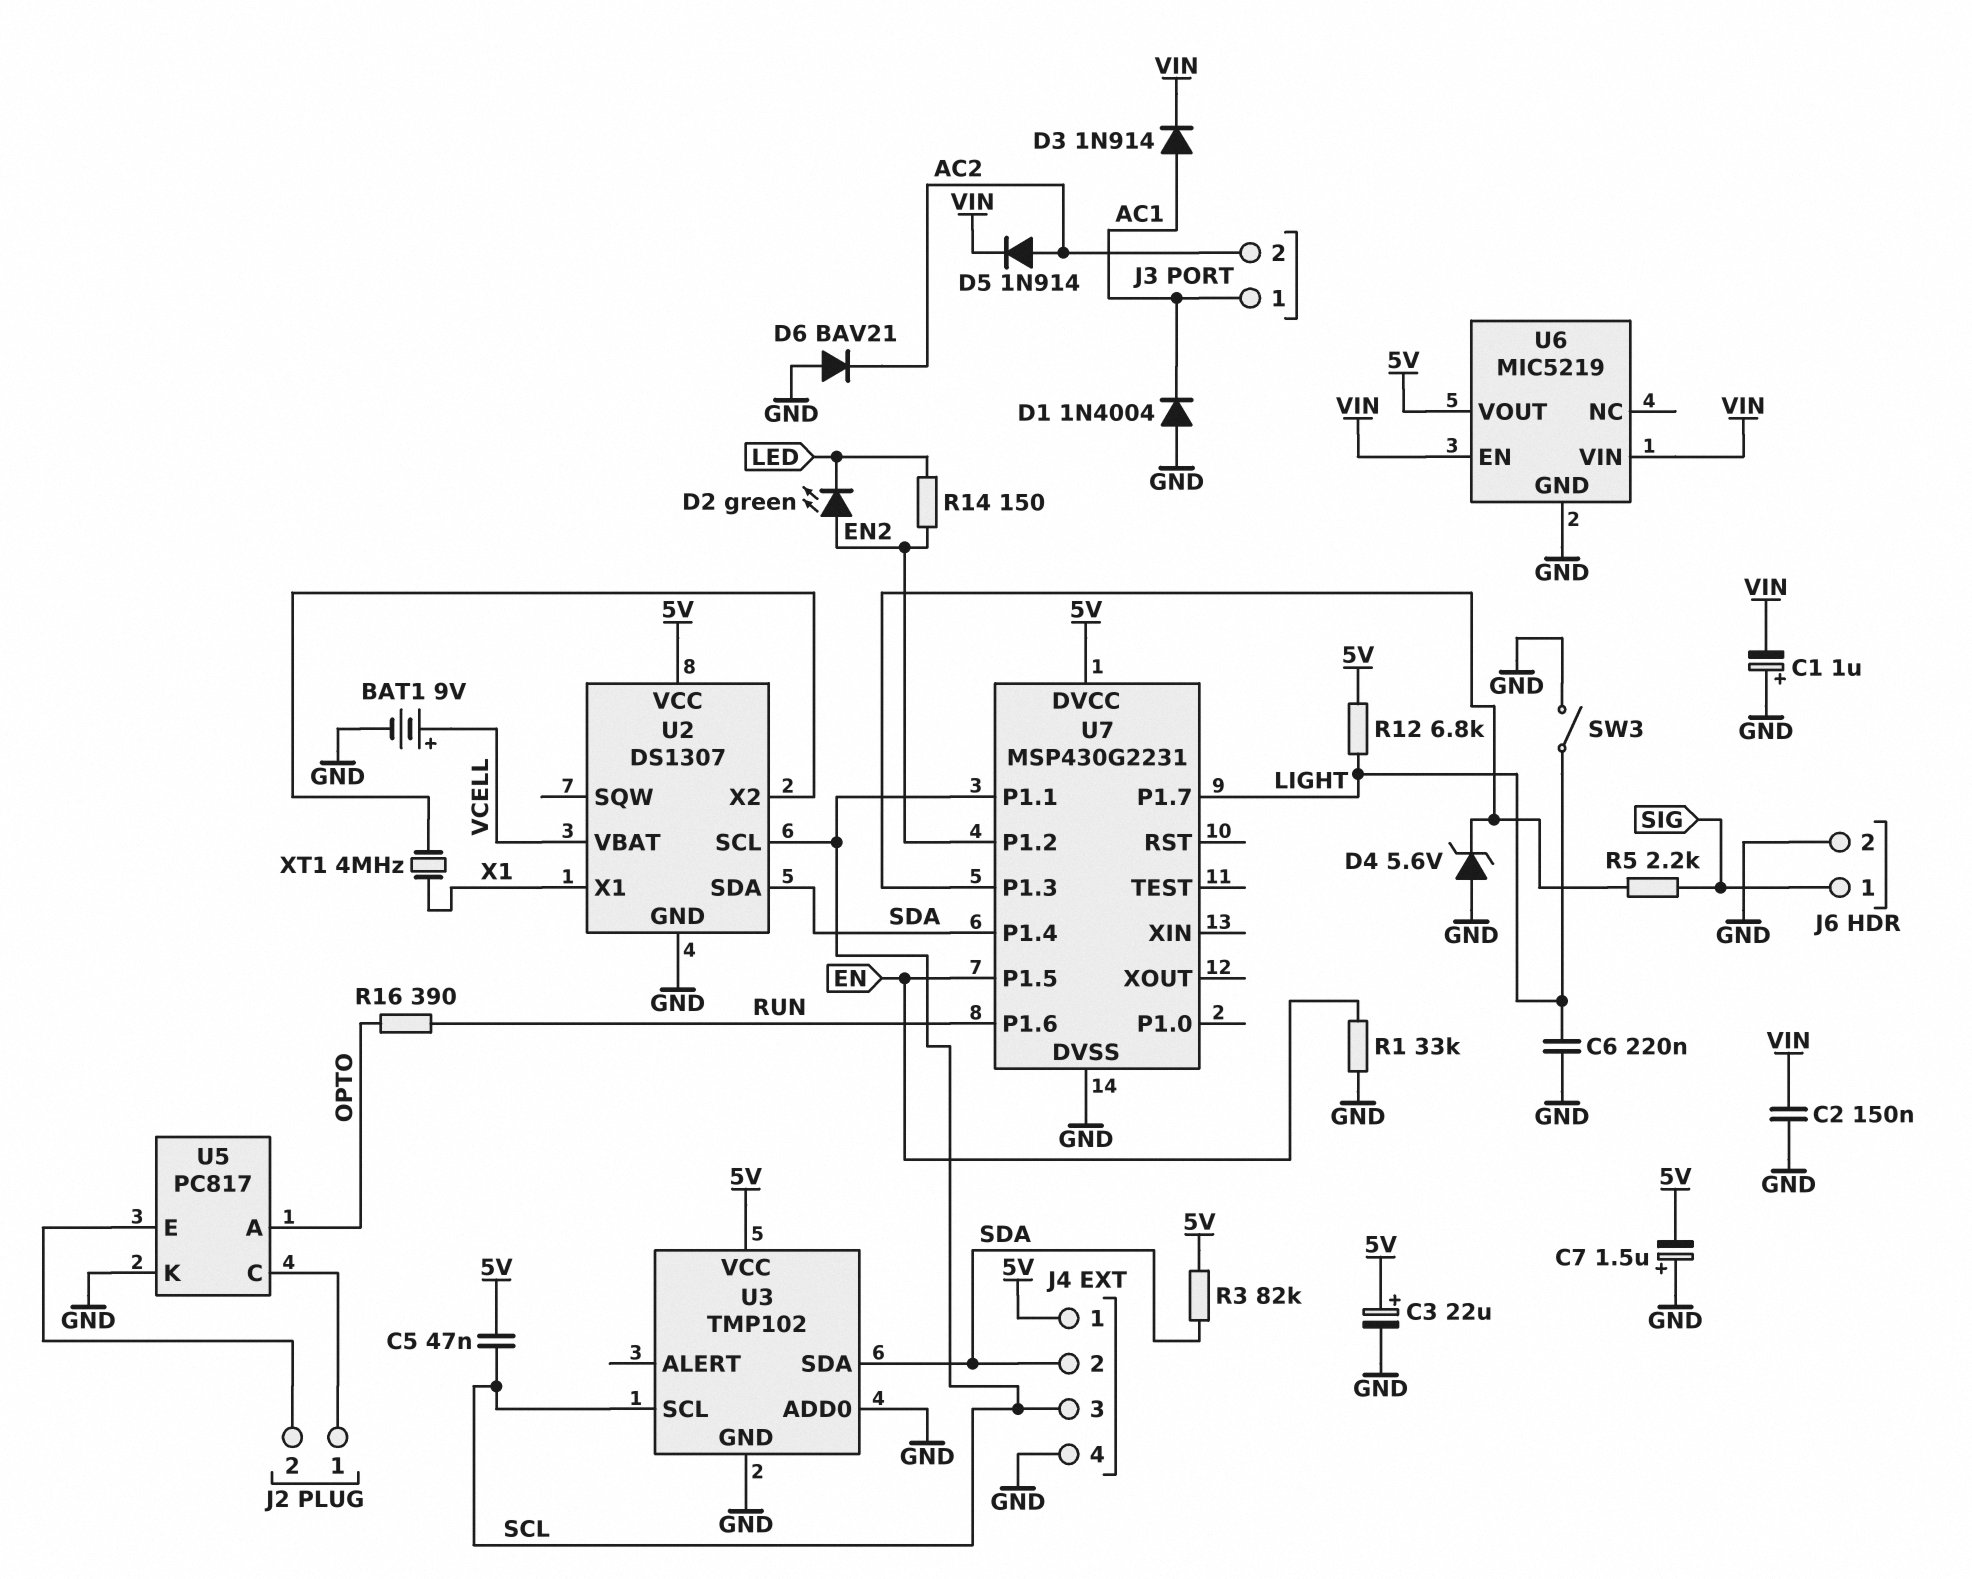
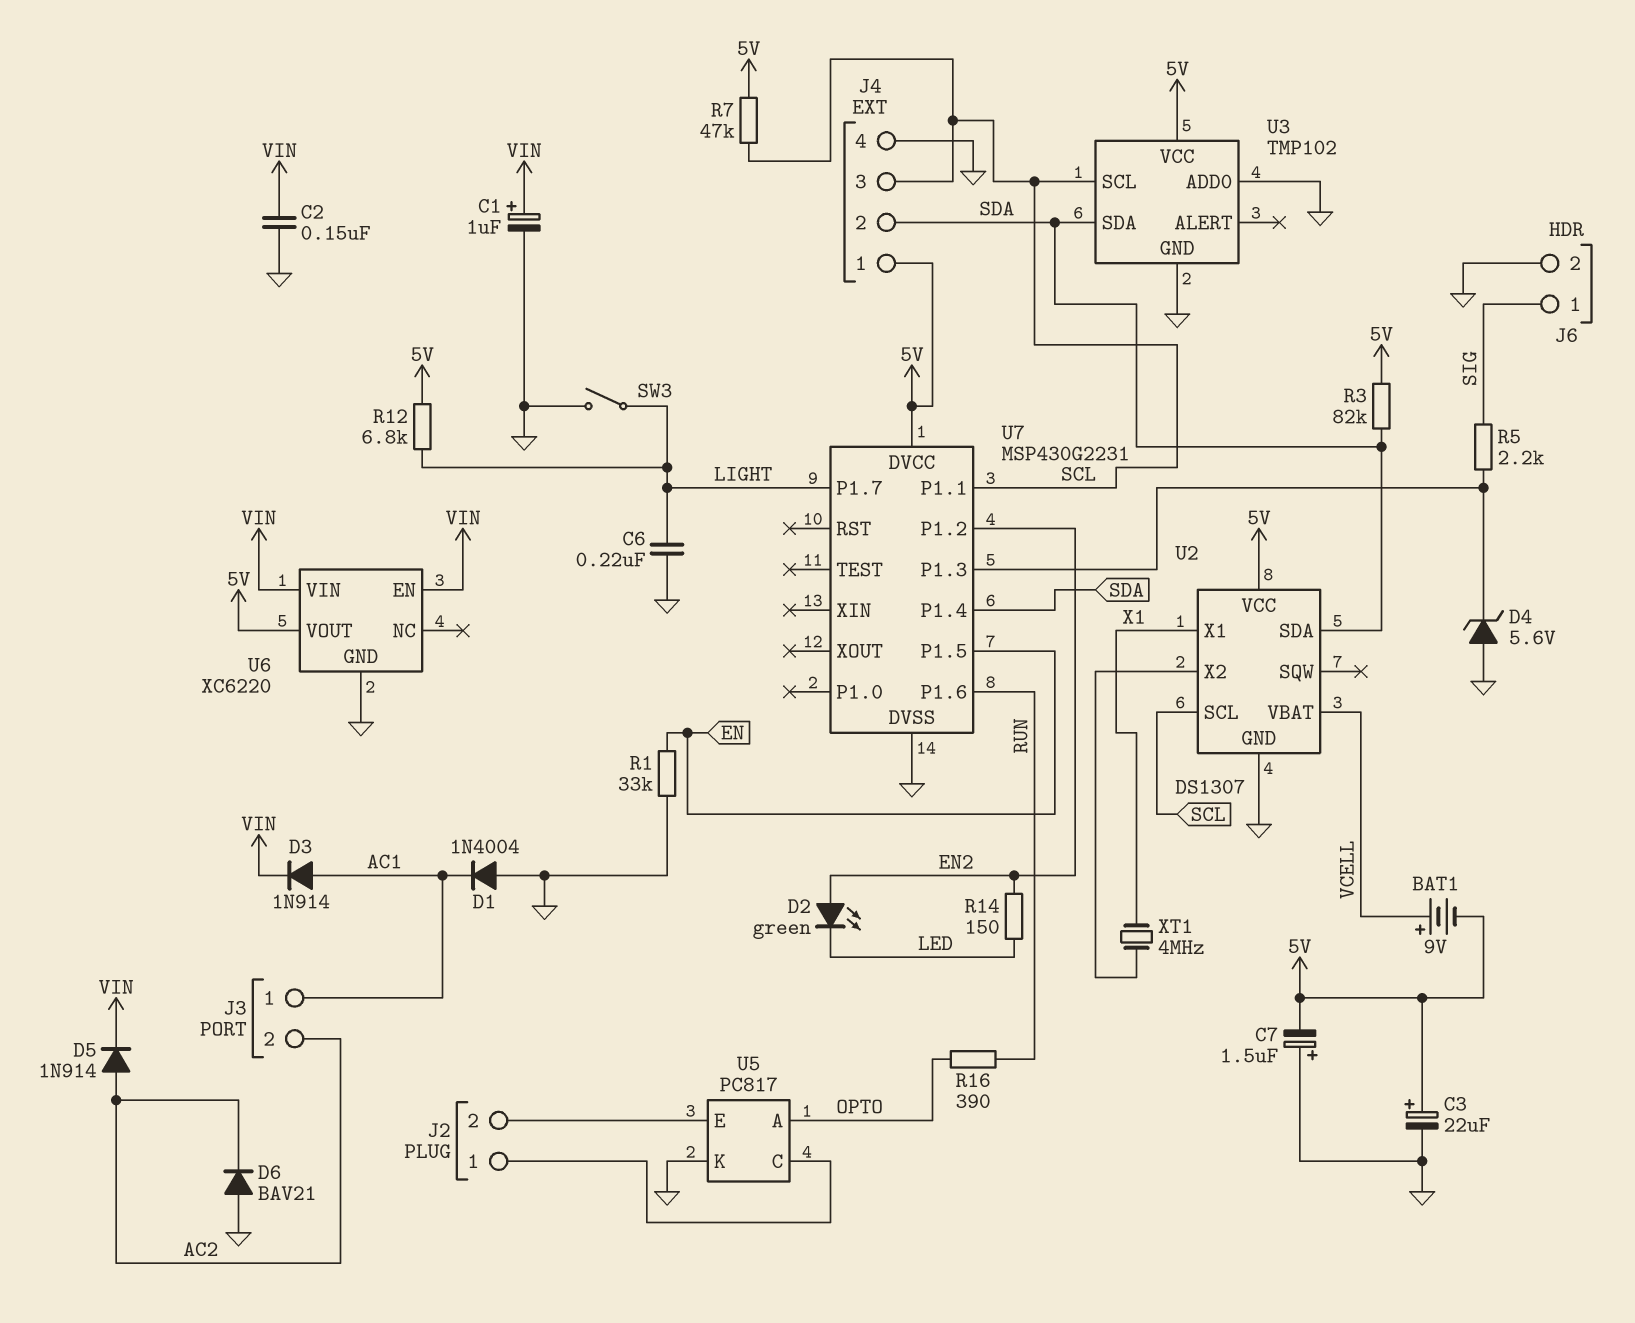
BAT1: 9V (plus VCELL, minus GND) -> 9V (plus VCELL, minus 5V)
C1: 1uF (plus GND, minus VIN) -> 1uF (plus VIN, minus GND)
C5: 47nF (5V, SCL) -> none
R7: none -> 47k (5V, SCL)
U6: MIC5219 -> XC6220

